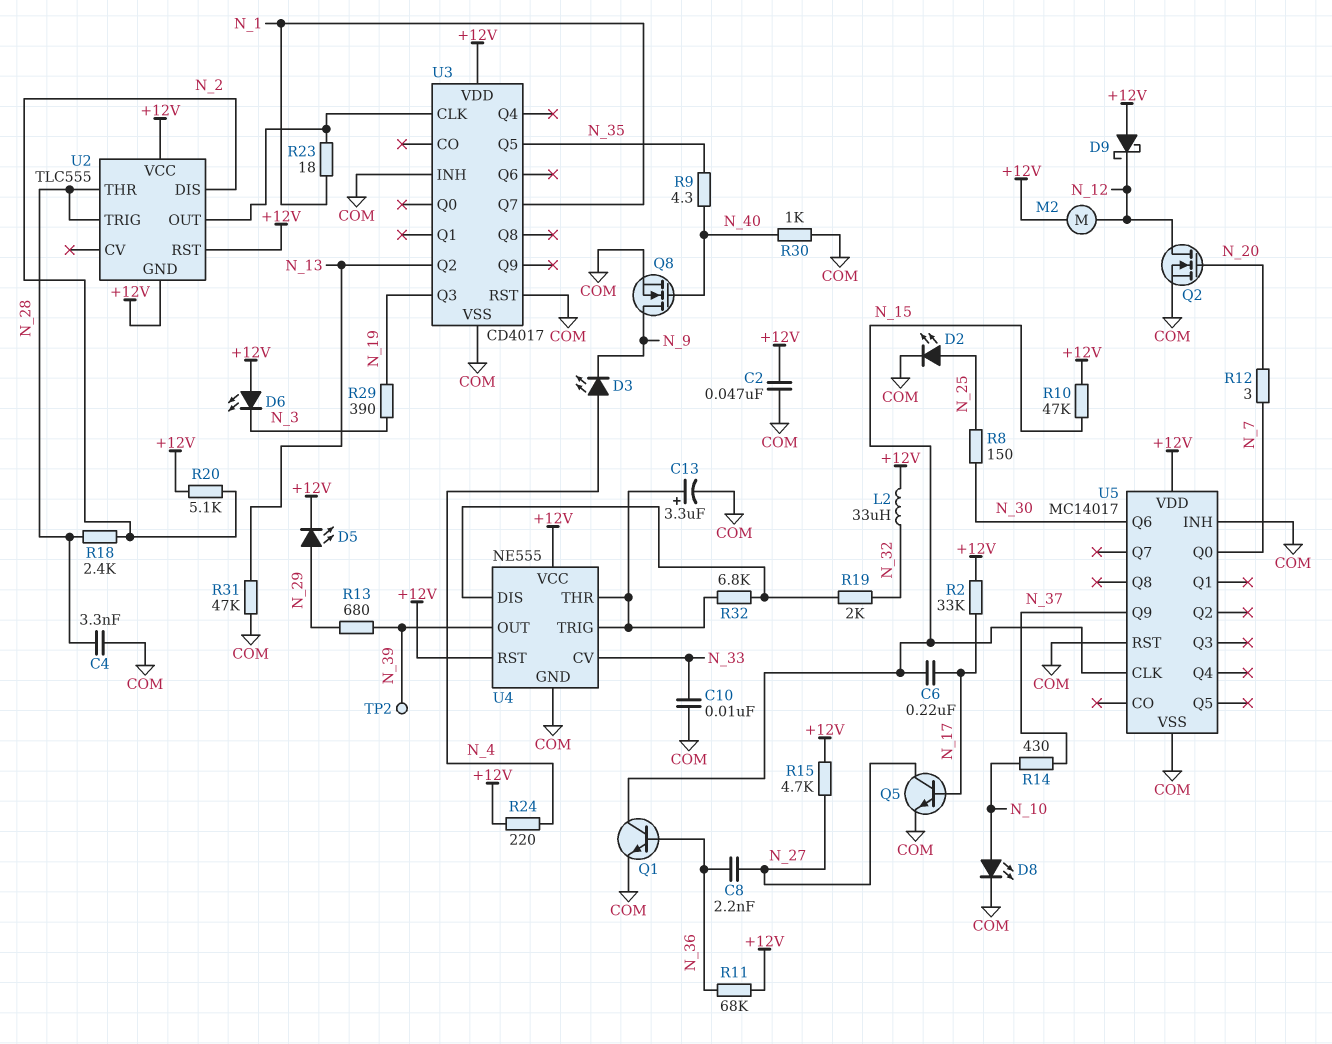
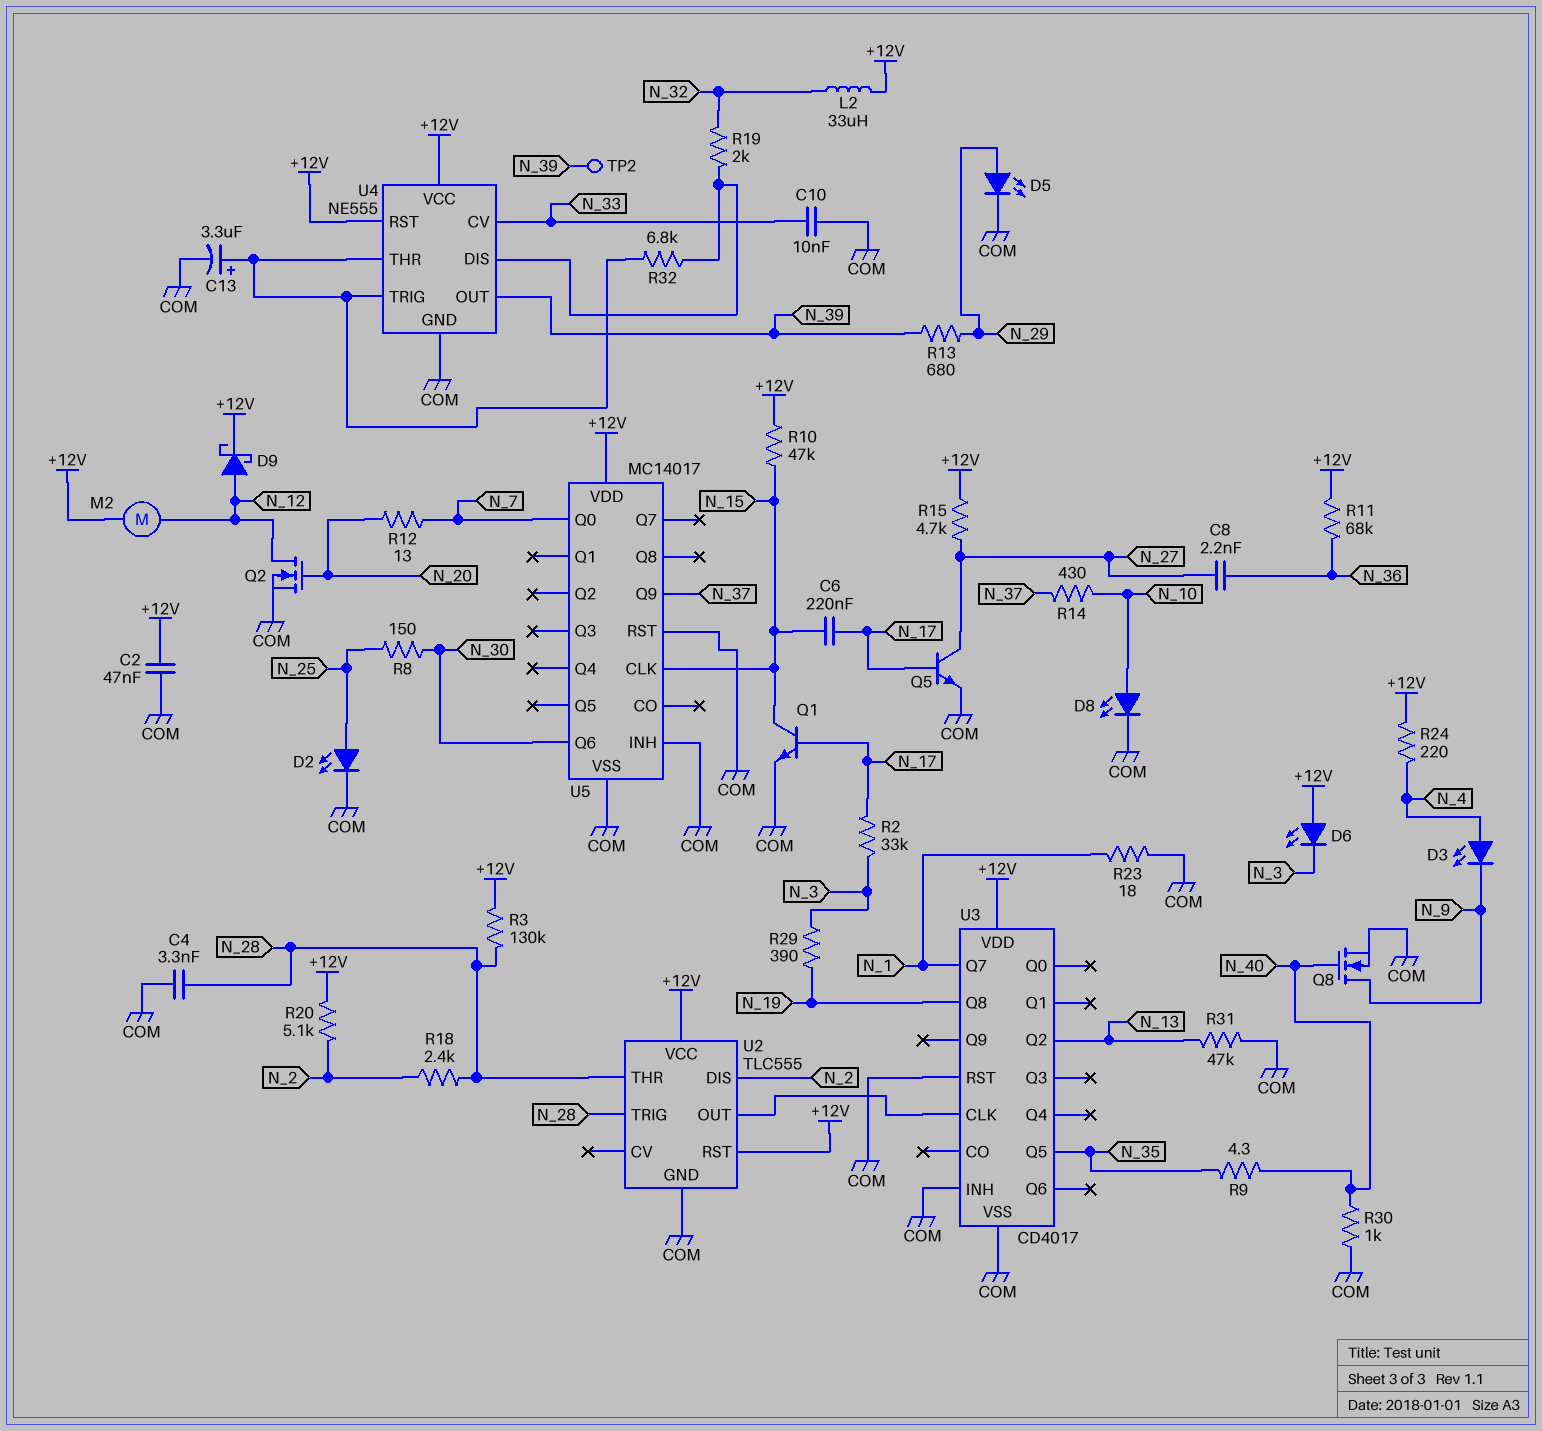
D5: LED (A N_29, K +12V) -> LED (A N_29, K COM)
D9: schottky (A +12V, K N_12) -> schottky (A N_12, K +12V)
Q1: NPN (B N_36, C N_15, E COM) -> NPN (B N_17, C N_15, E COM)
R2: 33k (+12V, N_17) -> 33k (N_3, N_17)
R3: none -> 130k (+12V, N_28)
R12: 3 (N_7, N_20) -> 13 (N_7, N_20)
R23: 18 (N_1, U2/OUT) -> 18 (COM, N_1)
U2 pin GND: +12V -> COM
U3 pin Q3: N_19 -> none
U3 pin Q8: none -> N_19

